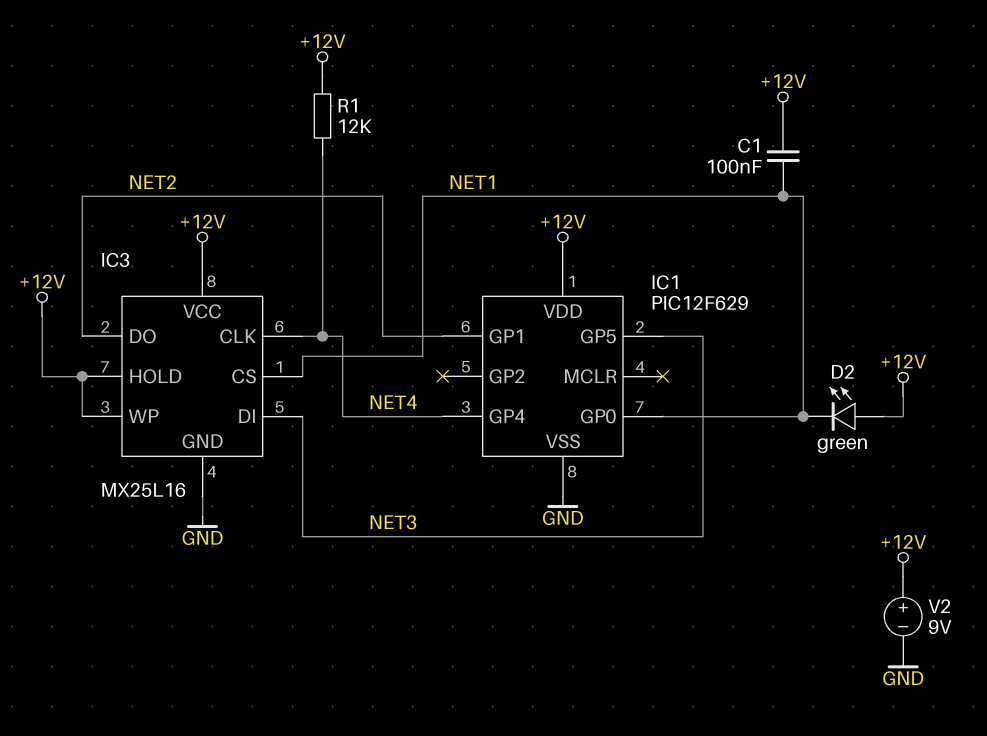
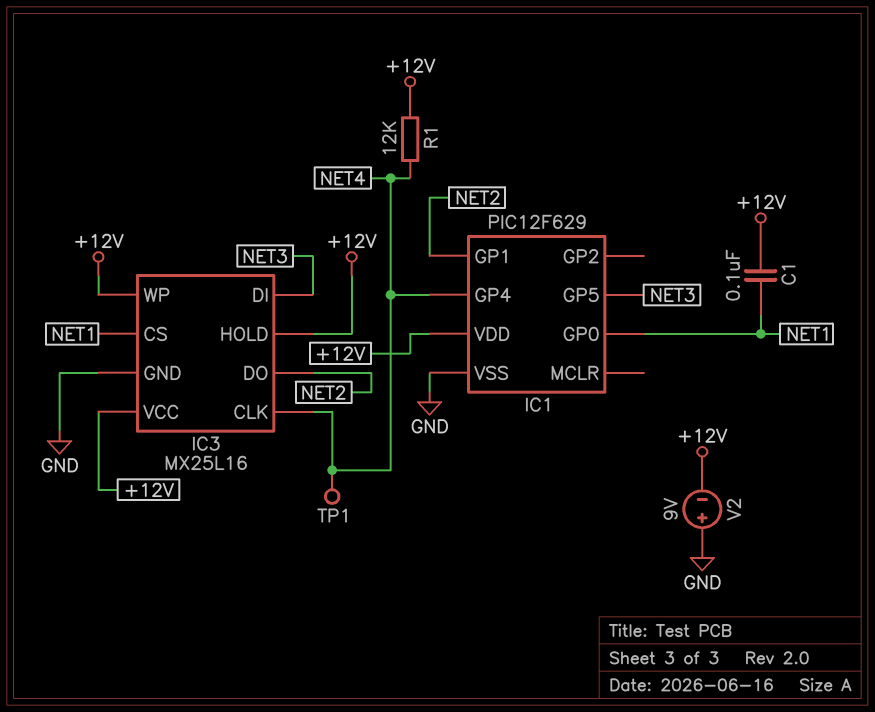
D2: LED green (A +12V, K NET1) -> none
TP1: none -> test point (NET4)
V2: 9V (plus +12V, minus GND) -> 9V (plus GND, minus +12V)

